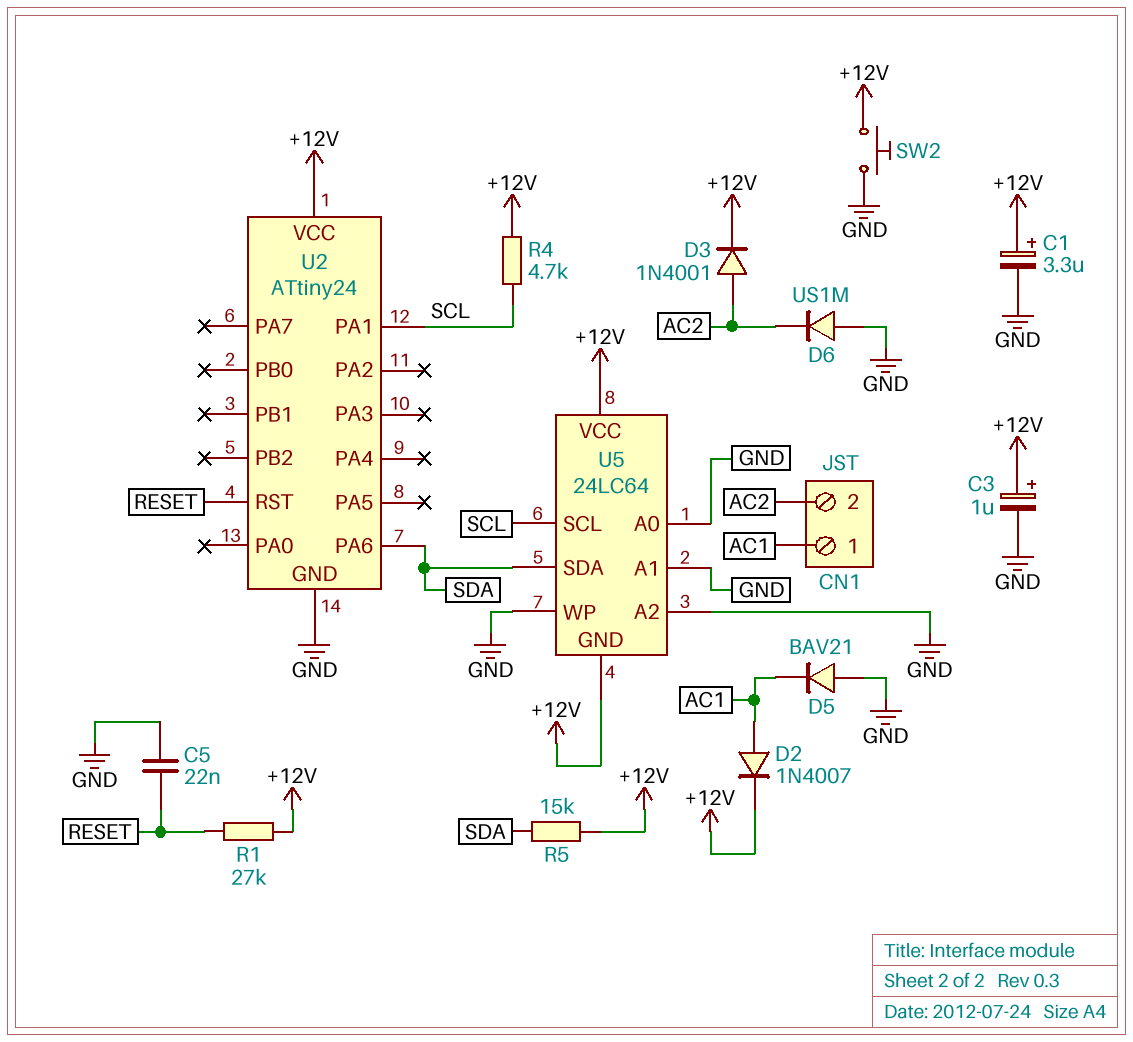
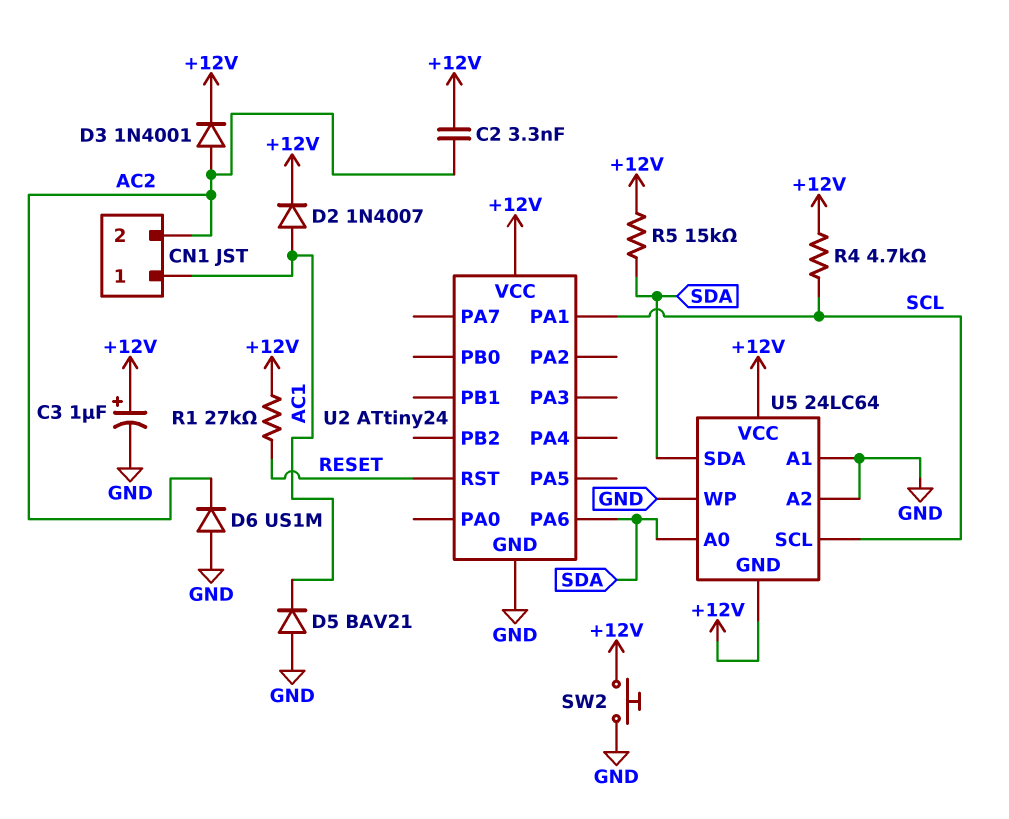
C1: 3.3uF (plus +12V, minus GND) -> none
C2: none -> 3.3nF (+12V, AC2)
C5: 22nF (GND, RESET) -> none
U5 pin A0: GND -> SDA

